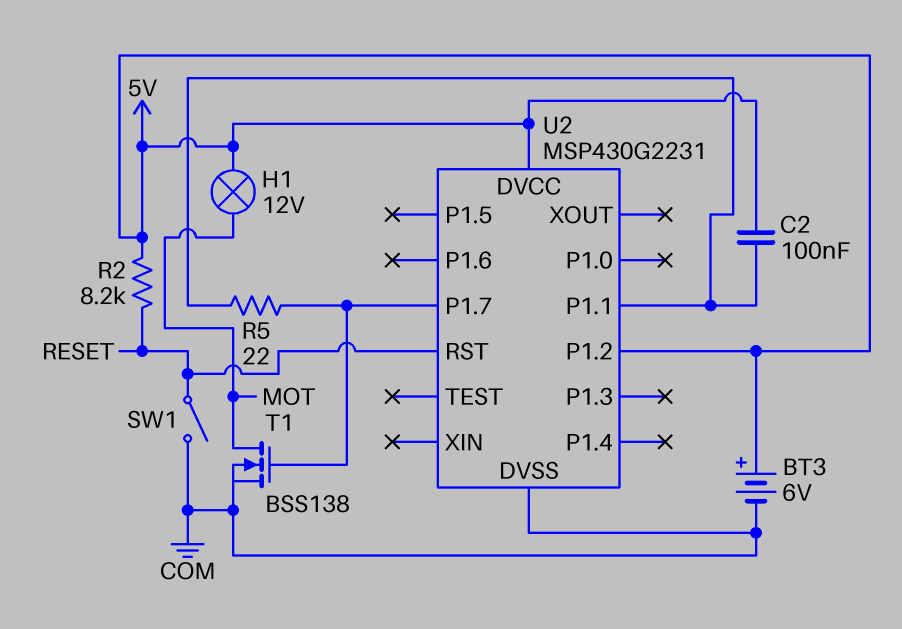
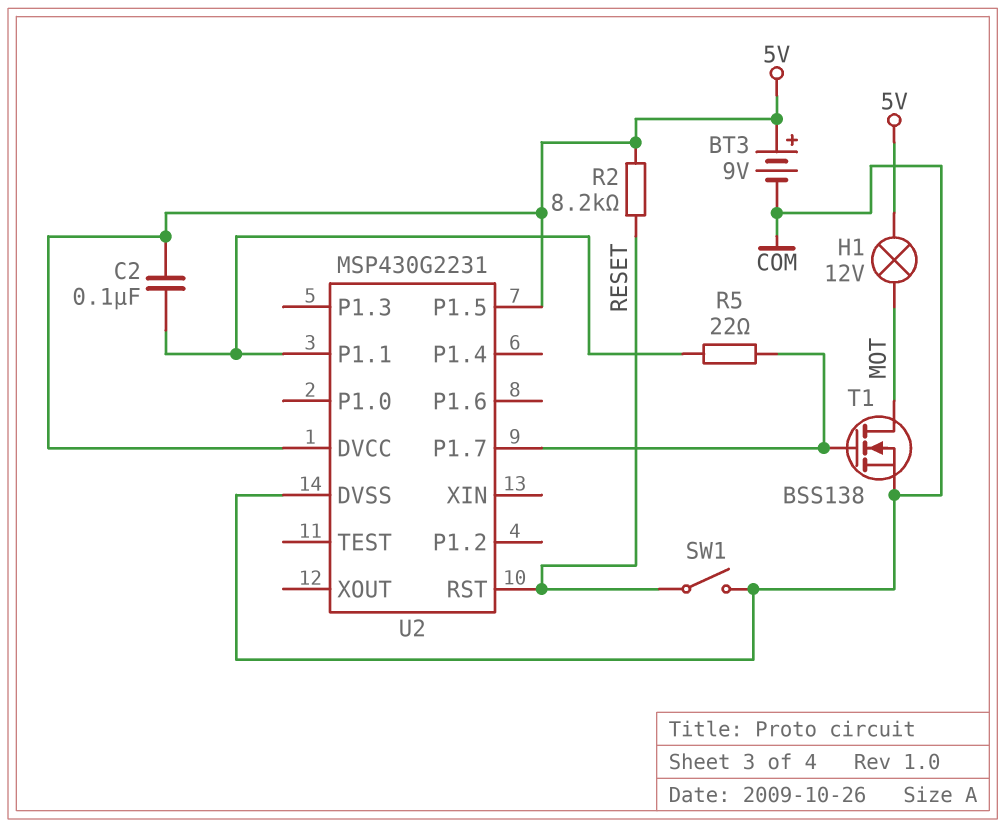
BT3: 6V (plus 5V, minus COM) -> 9V (plus 5V, minus COM)
U2 pin P1.2: 5V -> none
U2 pin P1.5: none -> 5V

